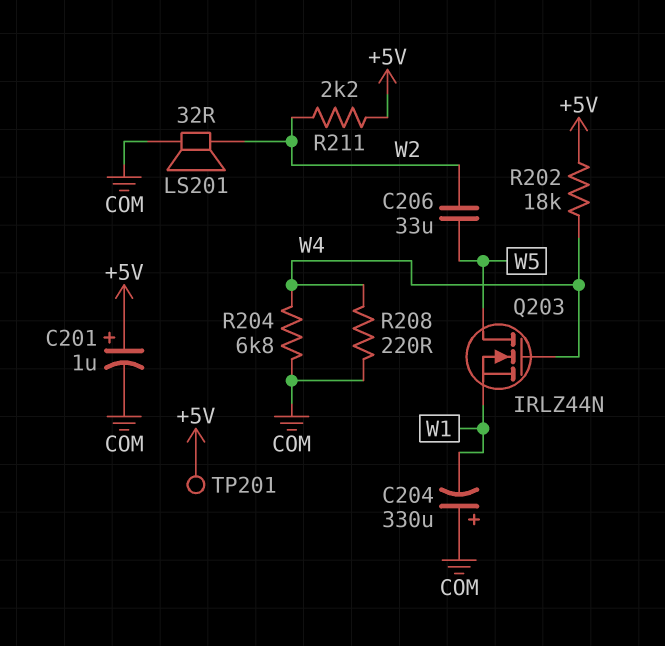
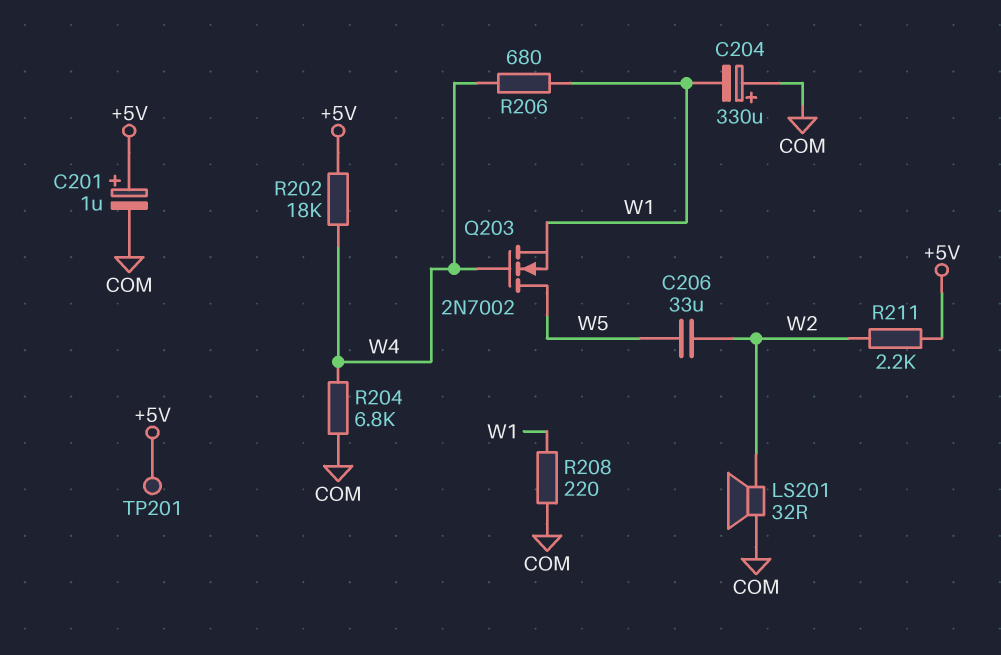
Q203: NMOS IRLZ44N (G W4, D W5, S W1) -> NMOS 2N7002 (G W4, D W5, S W1)
R206: none -> 680 (W1, W4)
R208: 220 (COM, W4) -> 220 (COM, W1)

